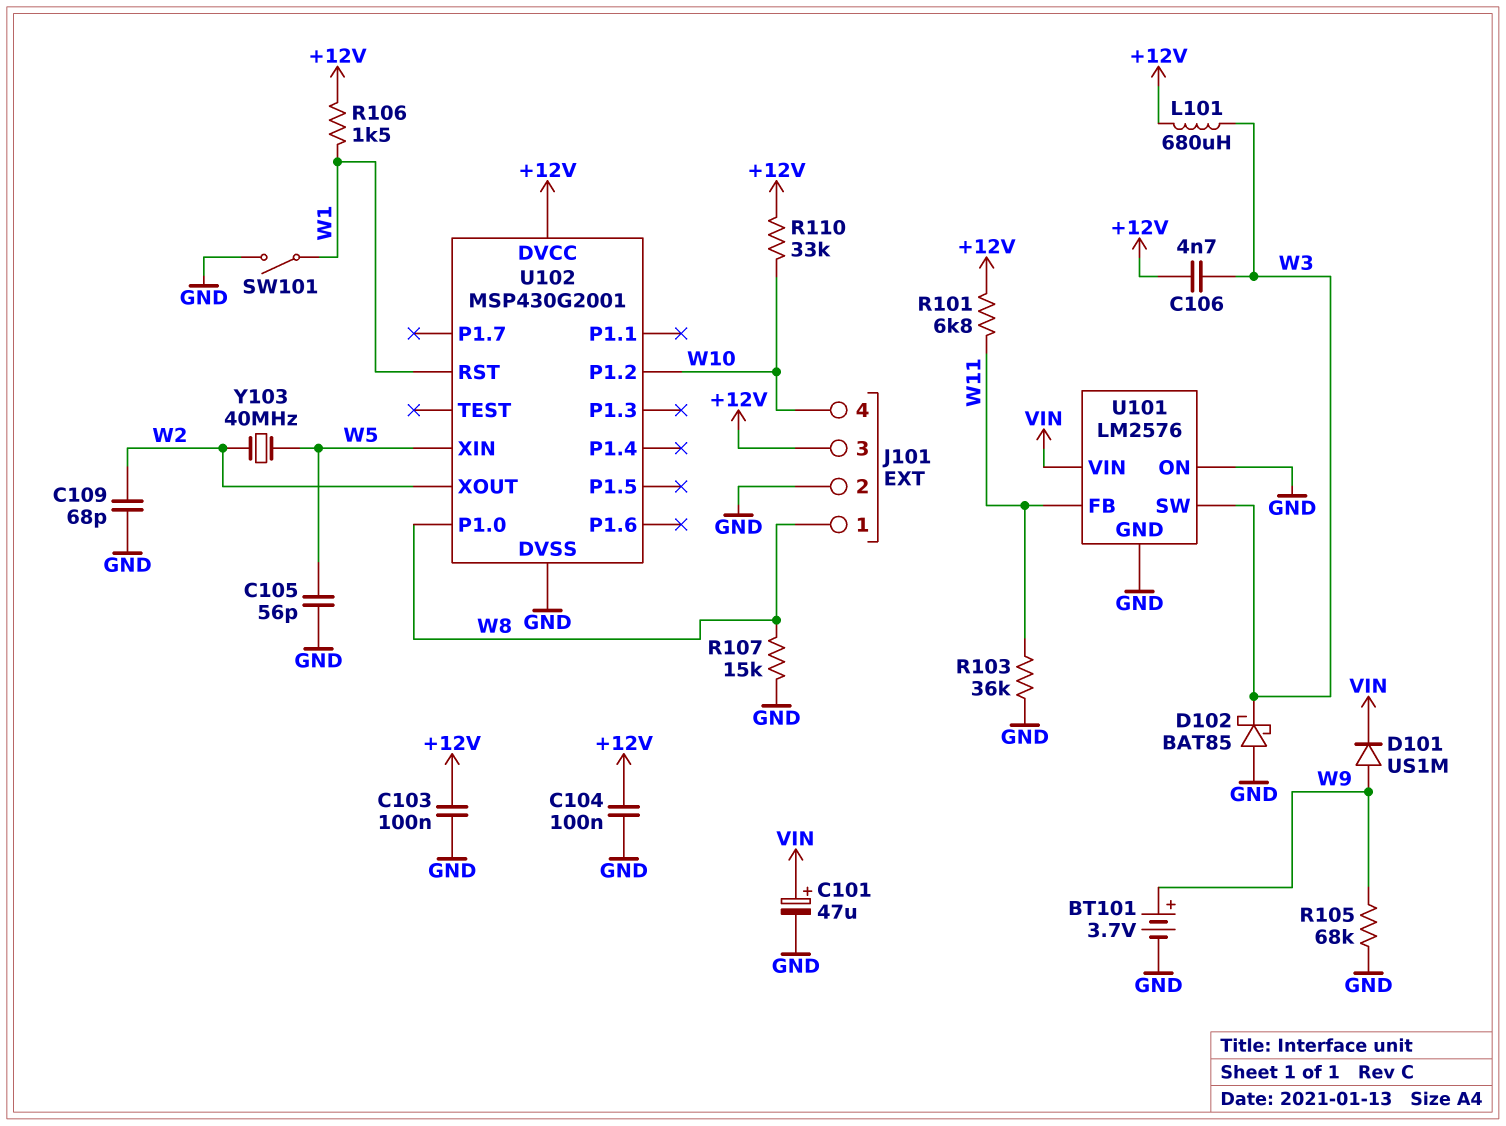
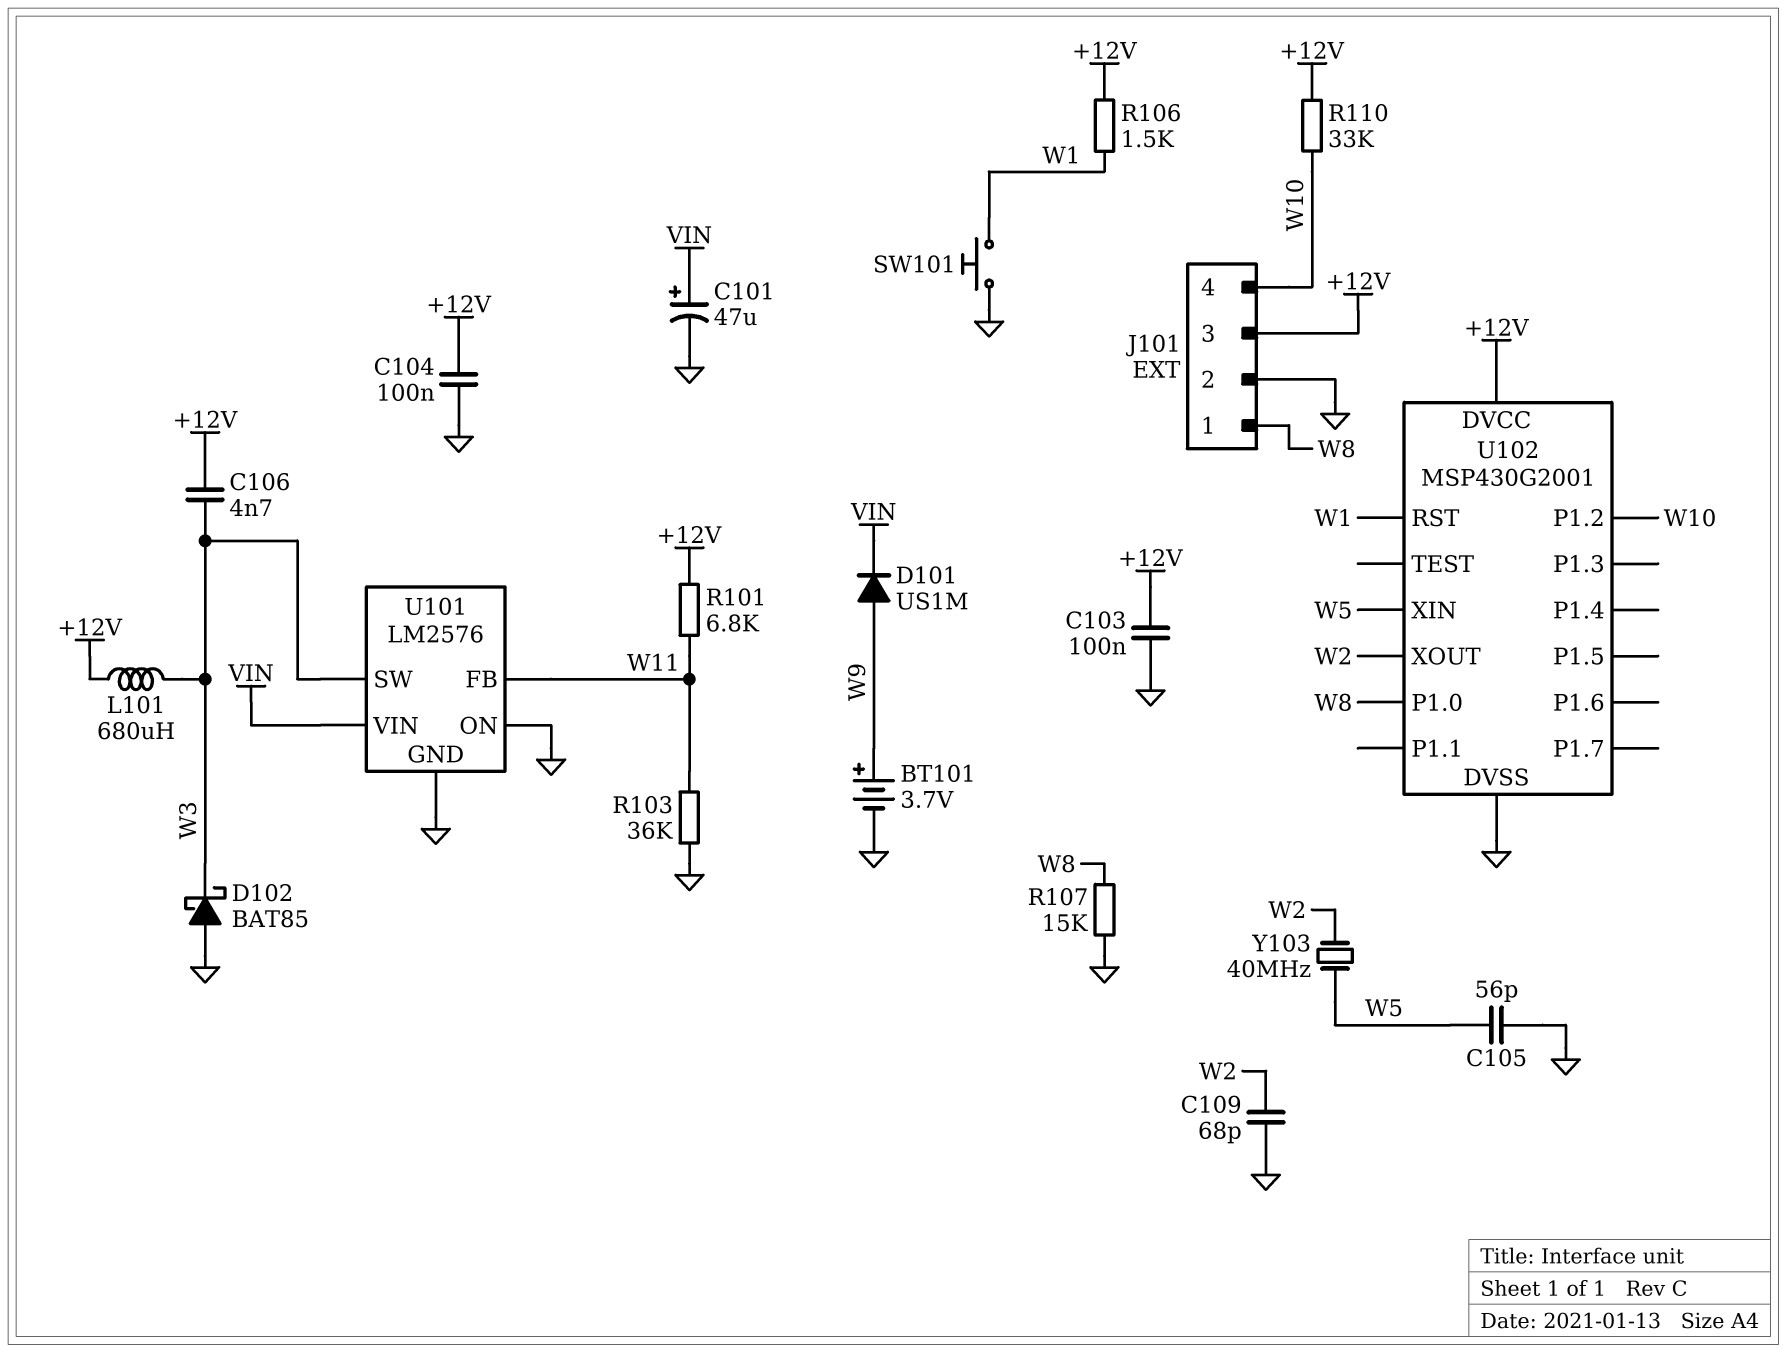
R105: 68k (GND, W9) -> none
SW101: switch (GND, W1) -> button (GND, W1)

